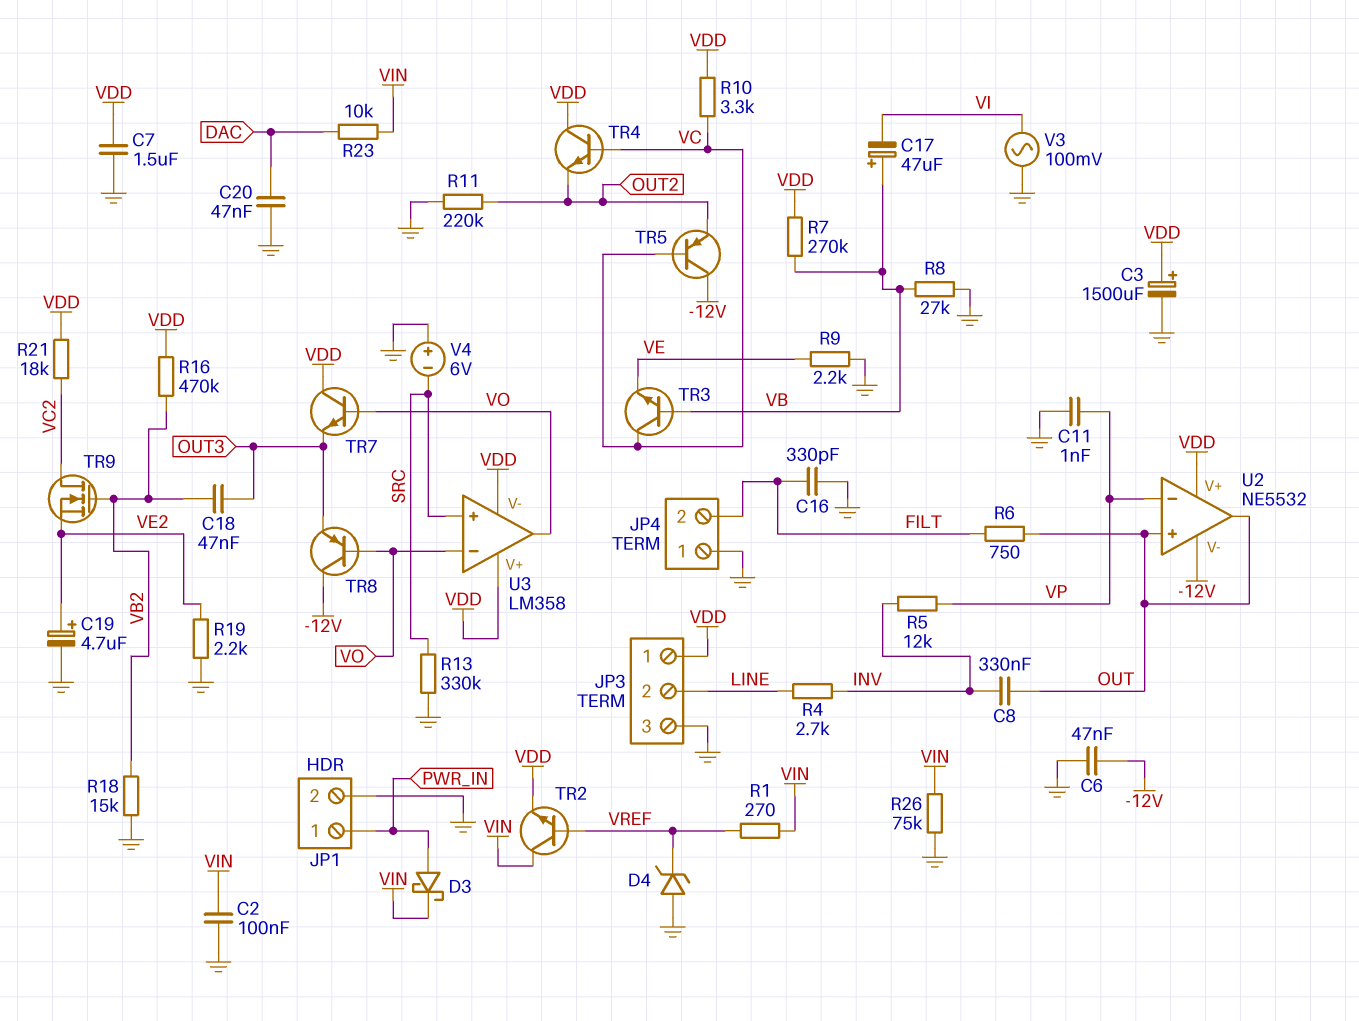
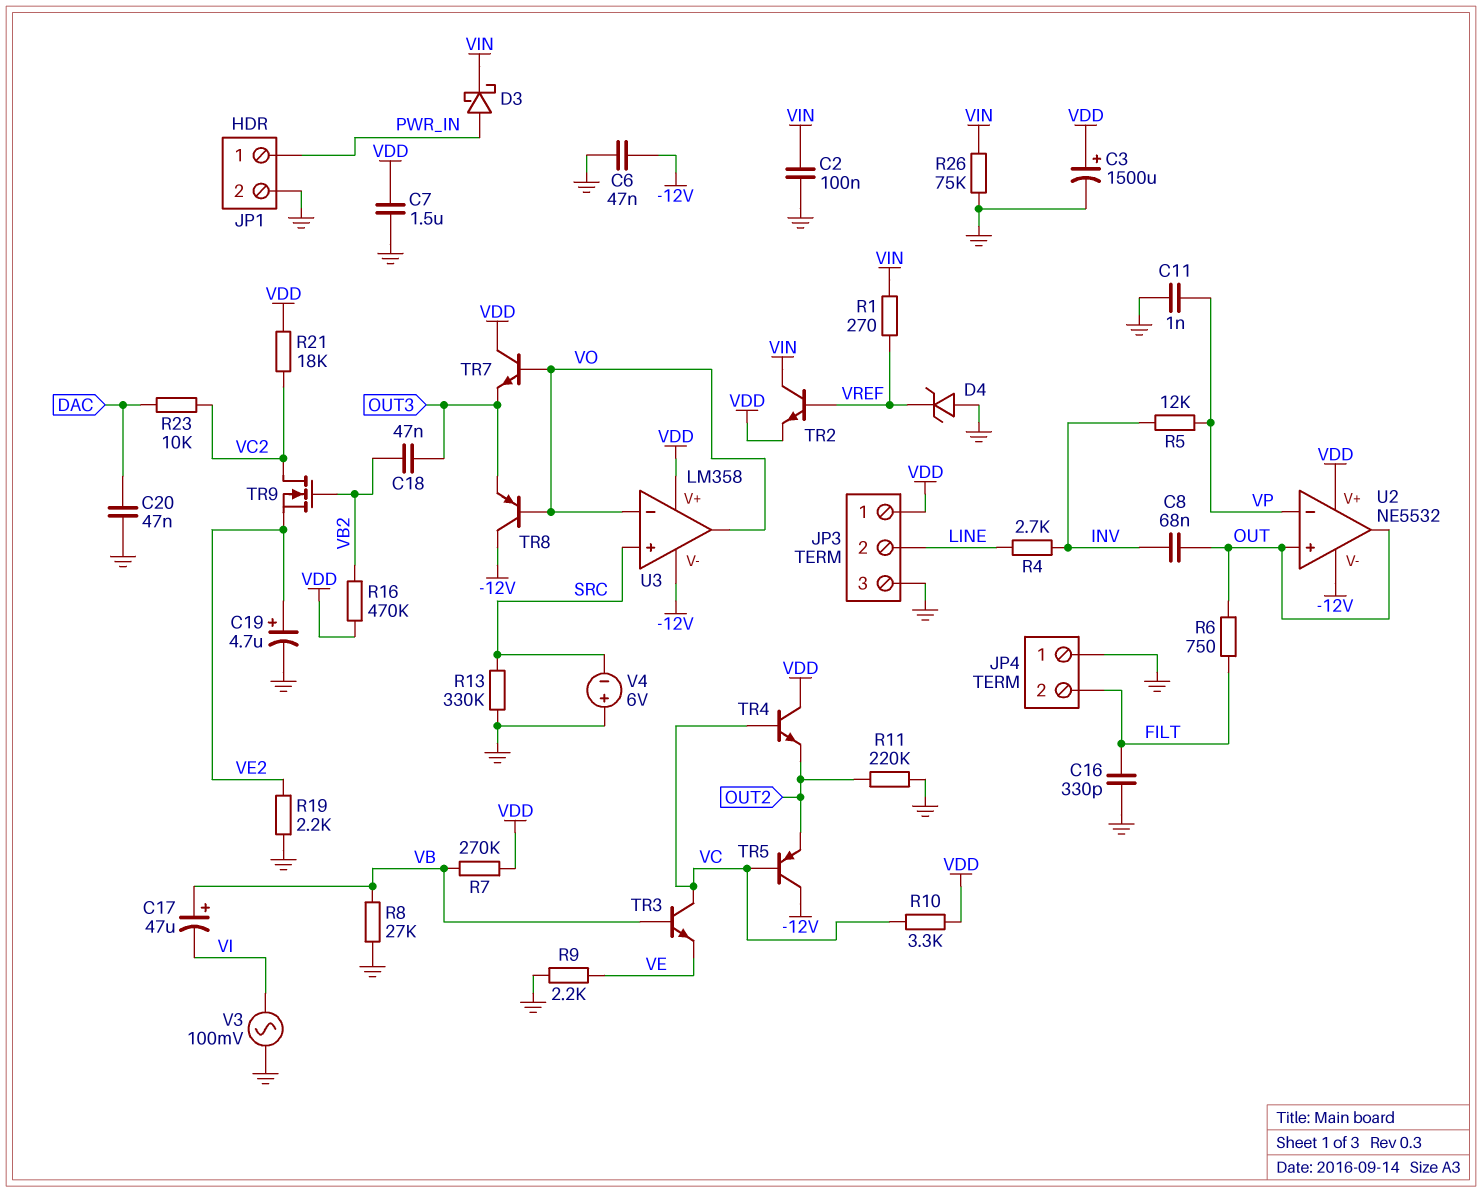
C8: 330nF (INV, OUT) -> 68nF (INV, OUT)
R18: 15k (GND, VB2) -> none
R23: 10k (DAC, VIN) -> 10k (DAC, VC2)
U3 pin V-: VDD -> -12V

